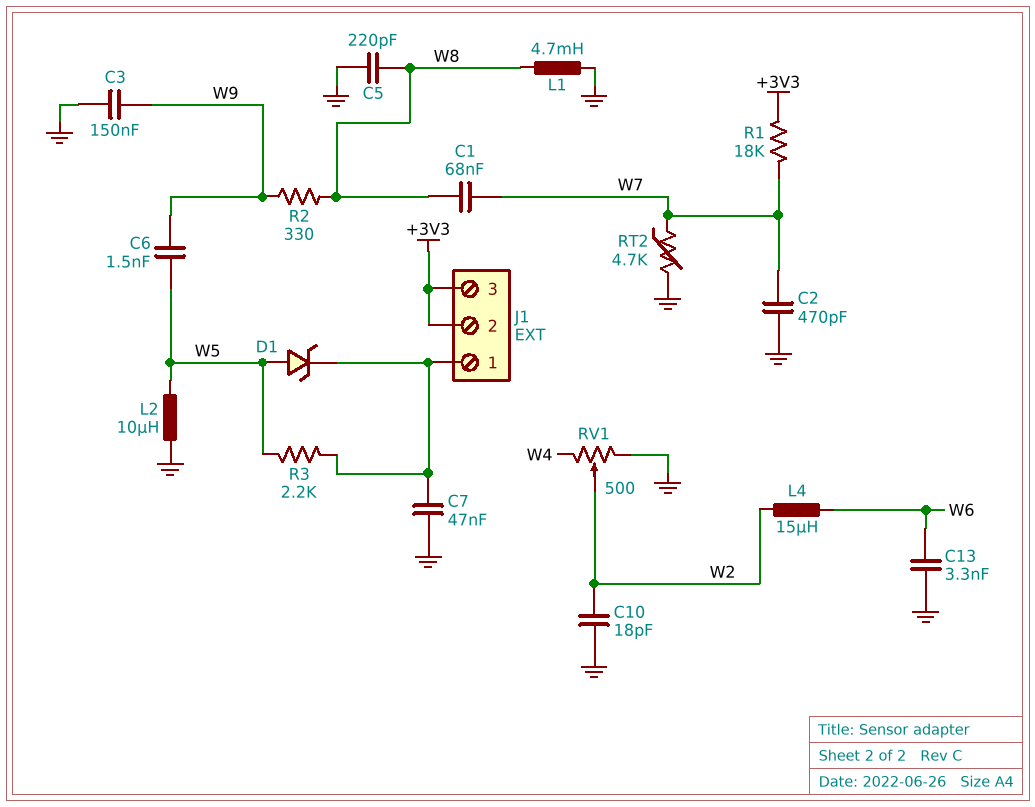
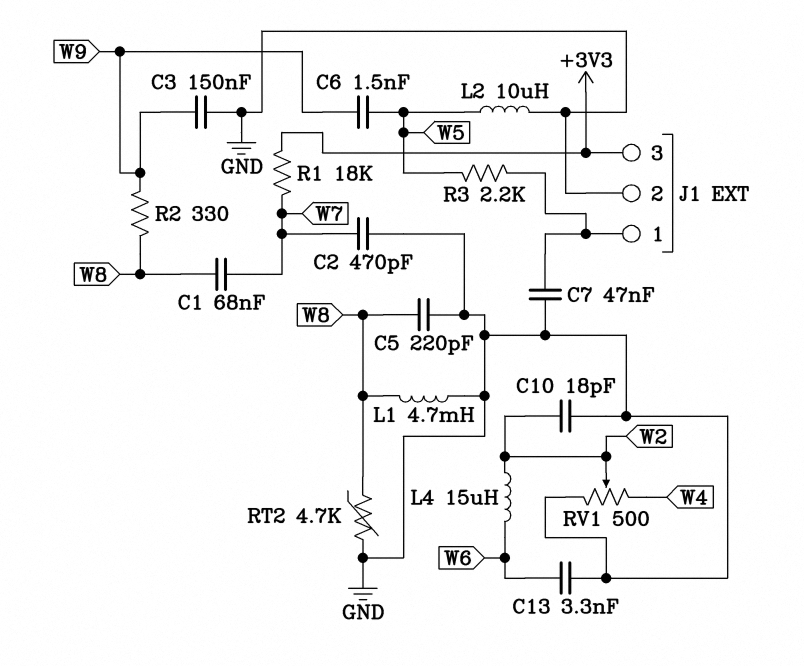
D1: zener (A W5, K J1/1) -> none
J1 pin 2: +3V3 -> GND
RT2: 4.7k (GND, W7) -> 4.7k (GND, W8)

